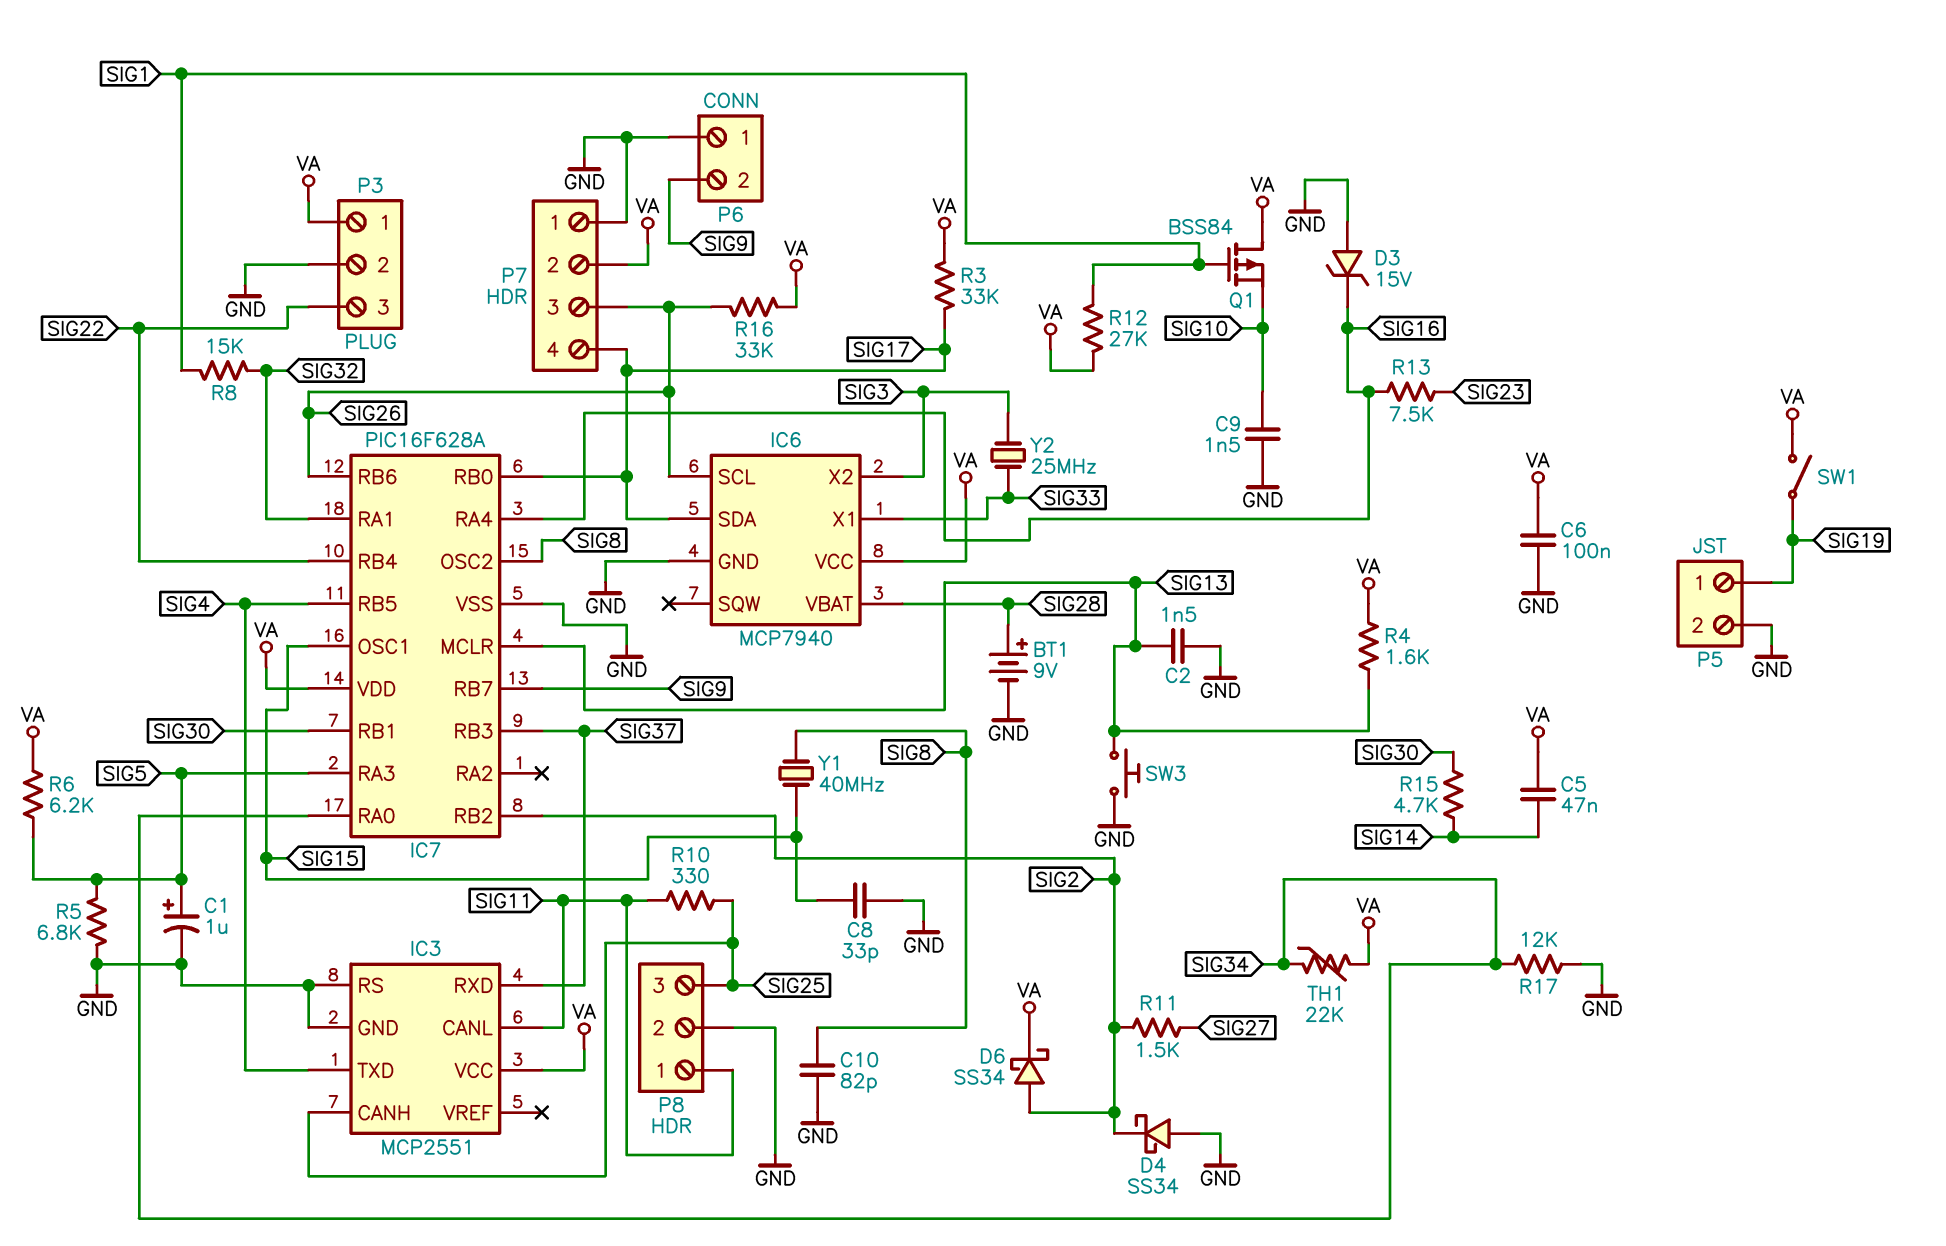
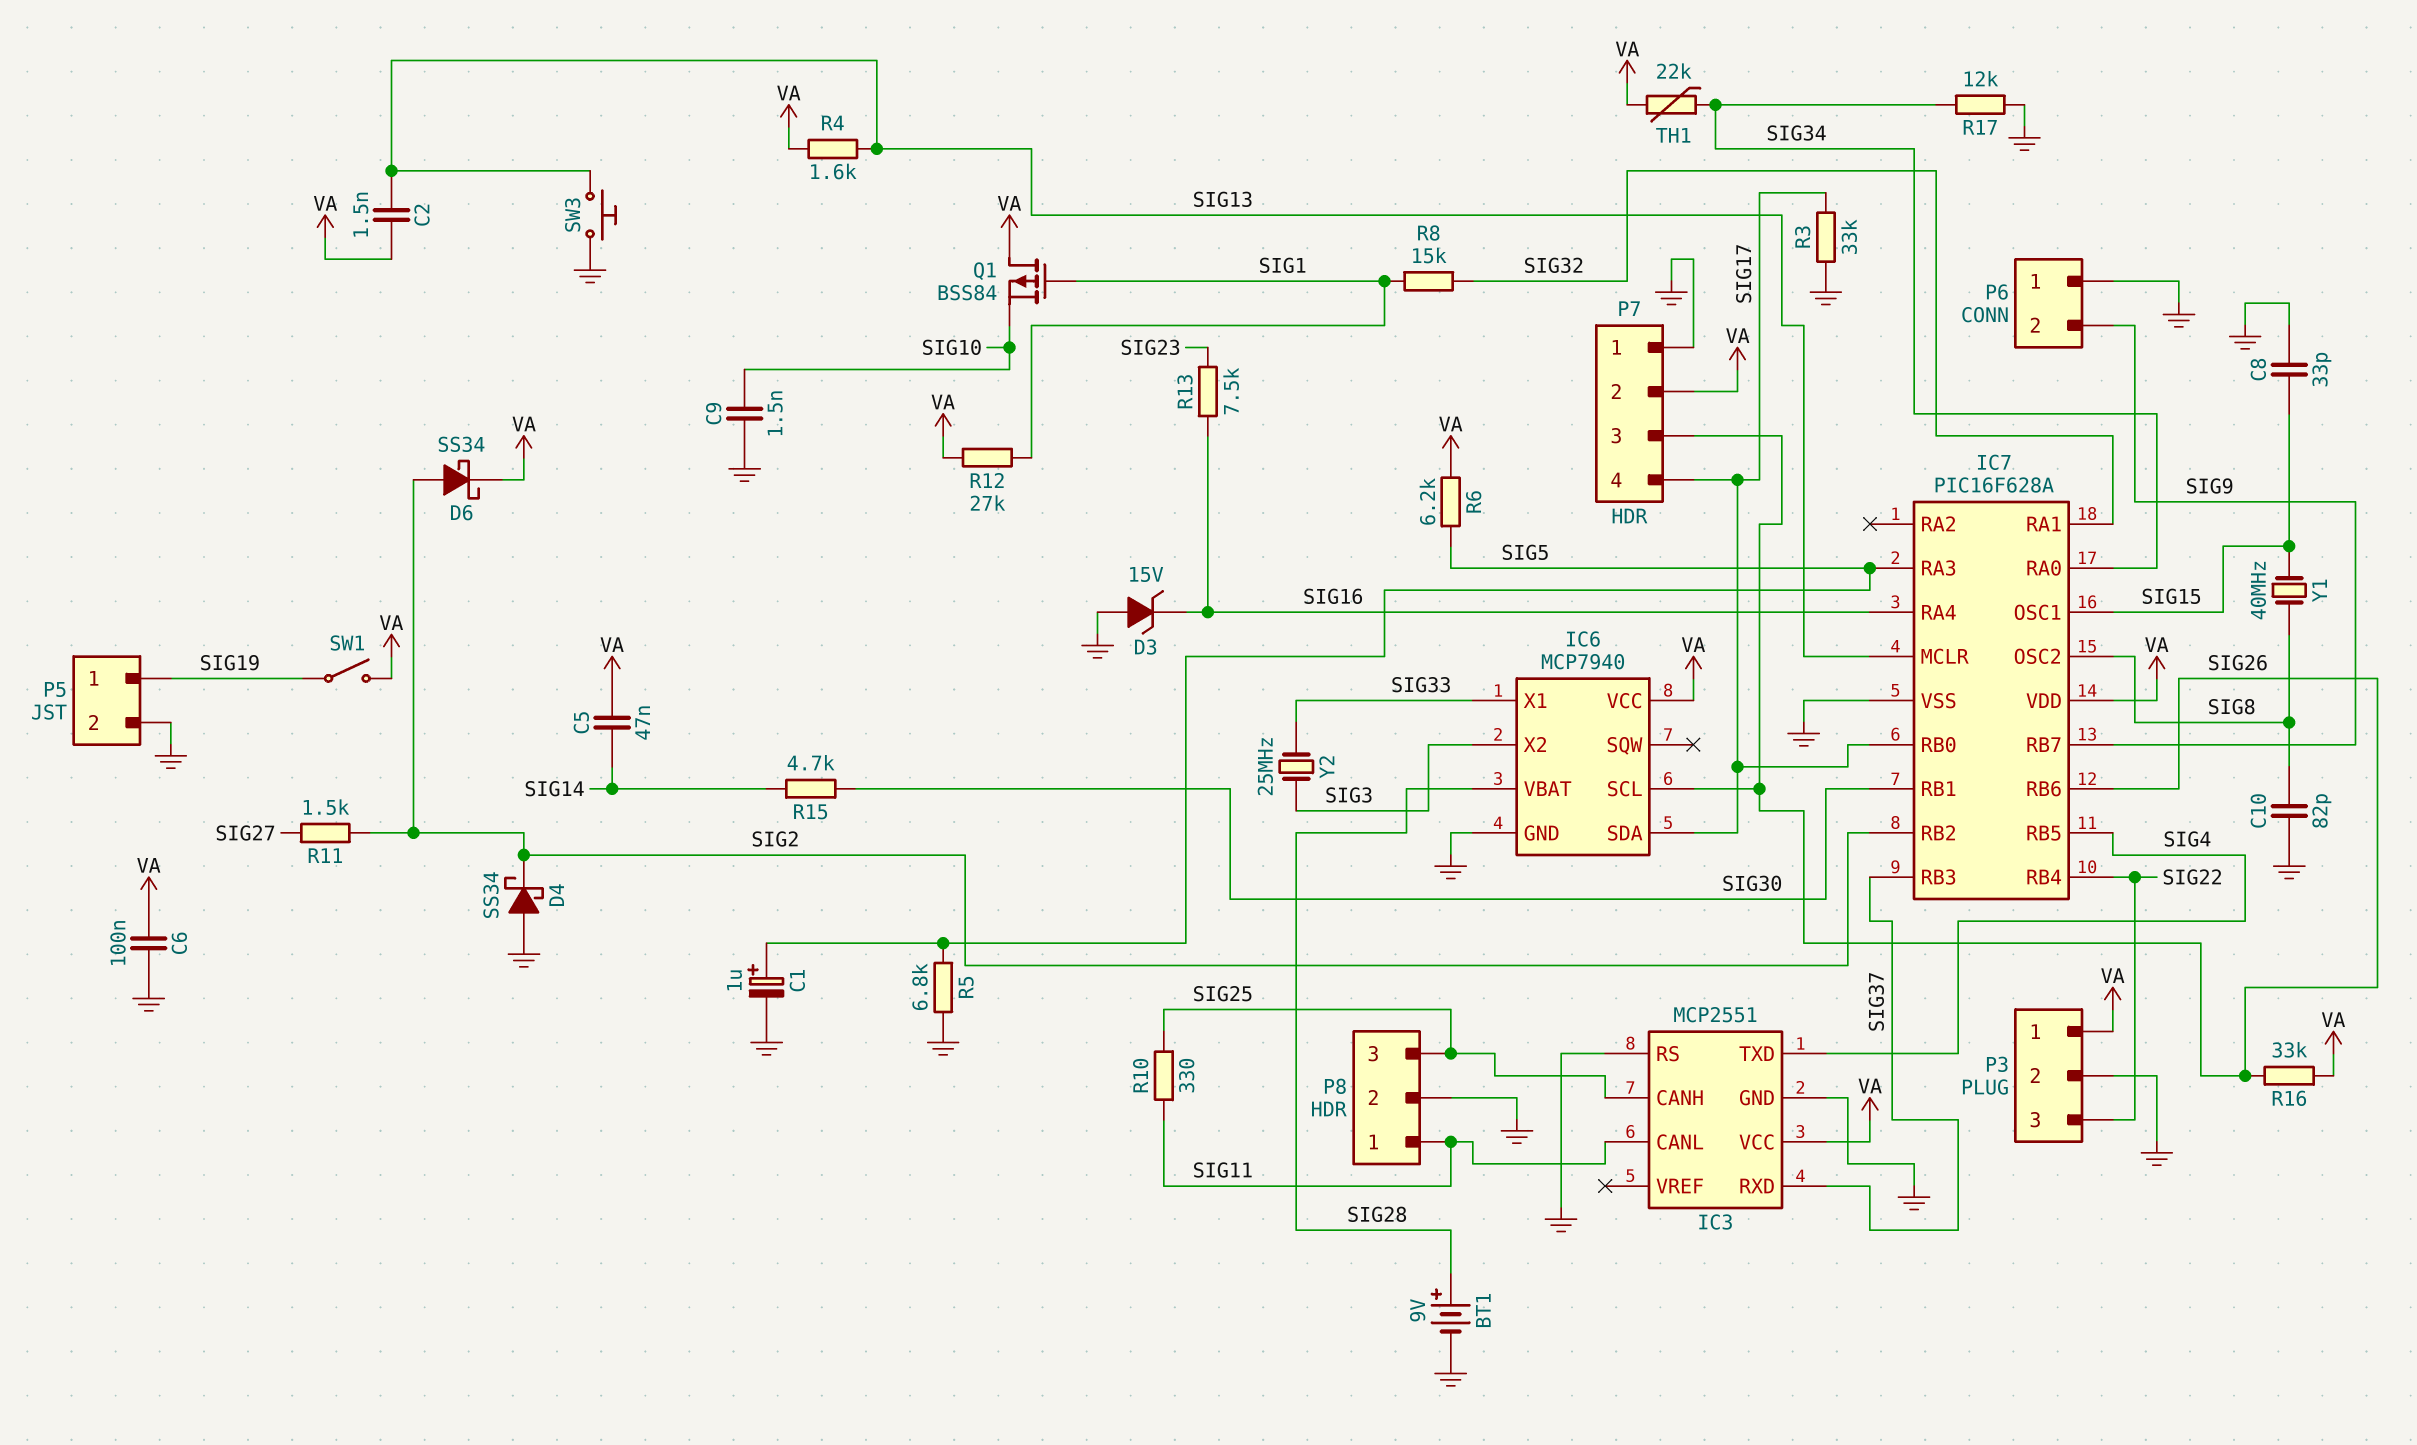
C2: 1.5nF (GND, SIG13) -> 1.5nF (SIG13, VA)
R3: 33k (SIG17, VA) -> 33k (GND, SIG17)

